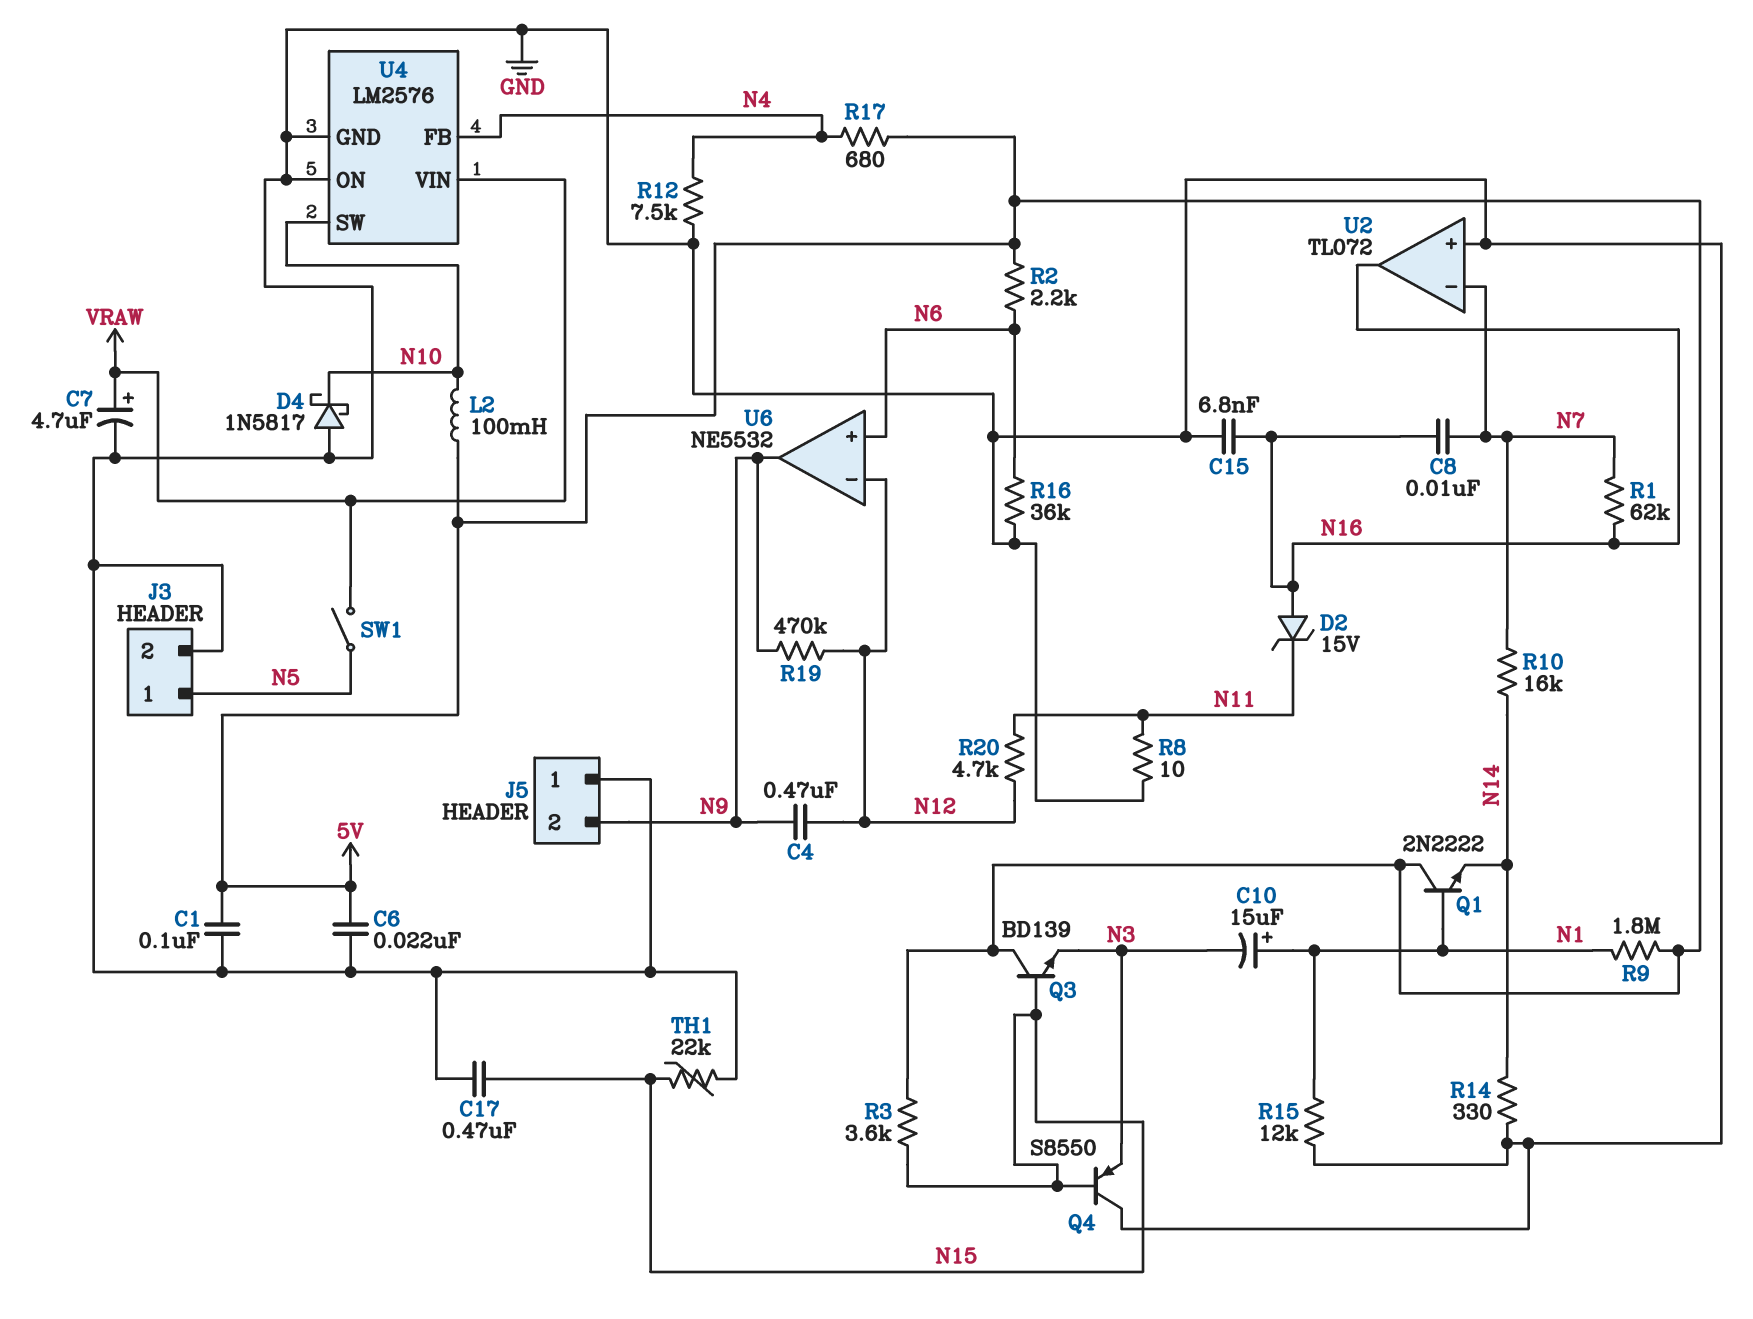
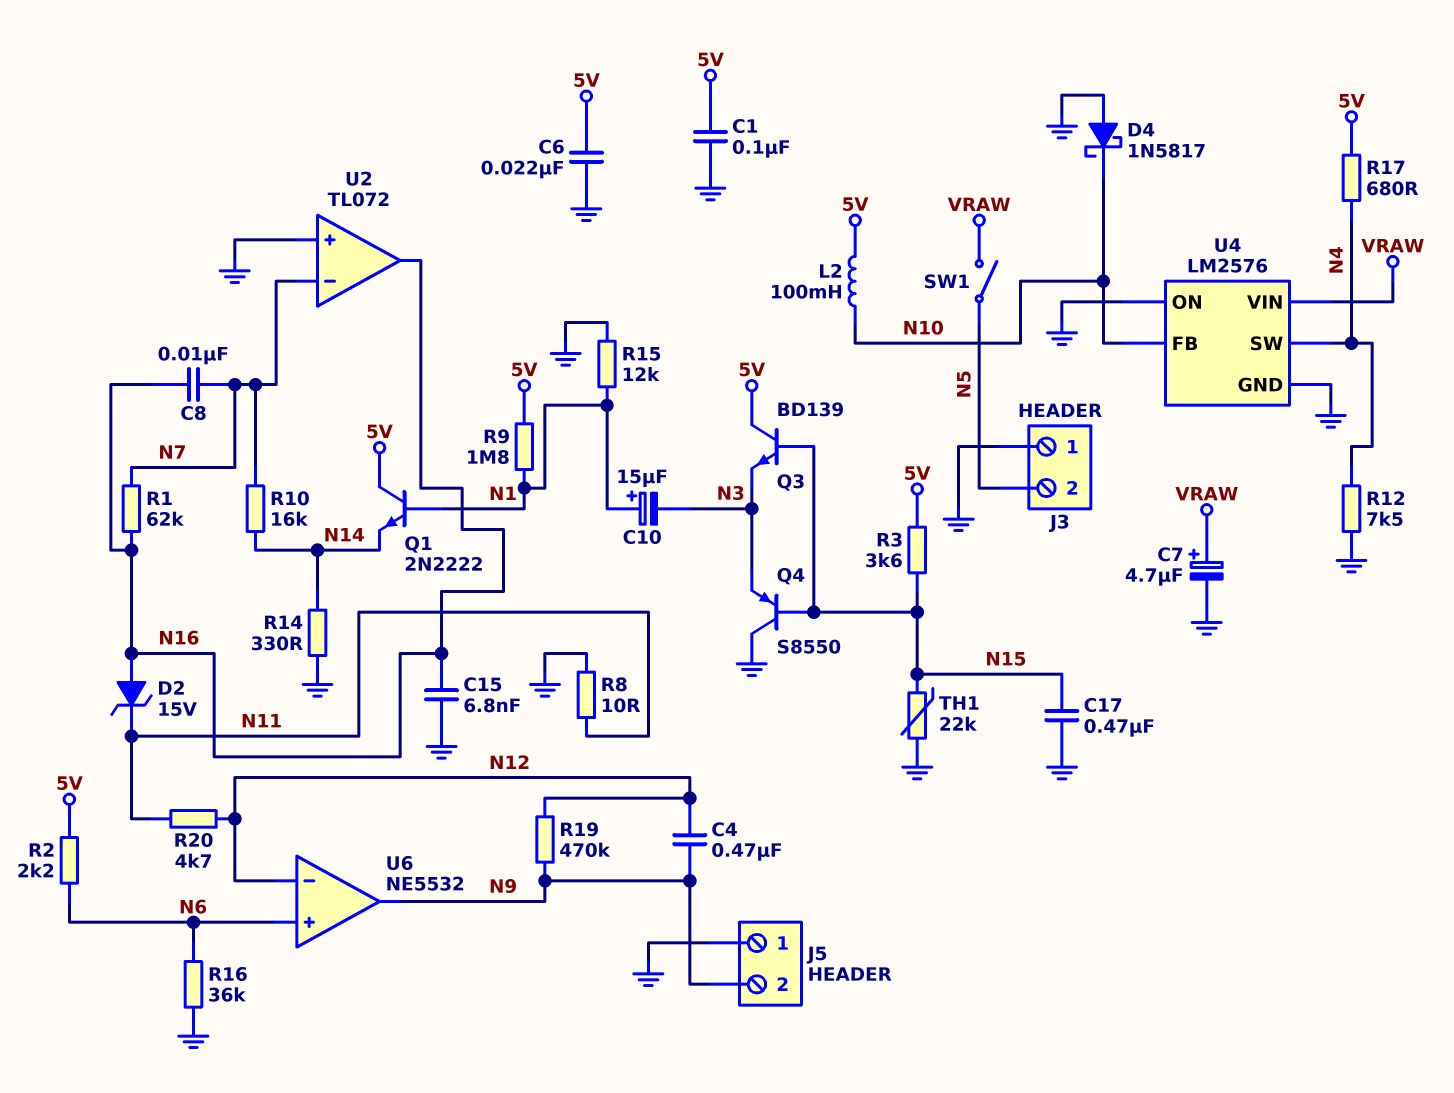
J3 pin 1: N5 -> GND
J3 pin 2: GND -> N5
U4 pin FB: N4 -> N10
U4 pin SW: N10 -> N4

